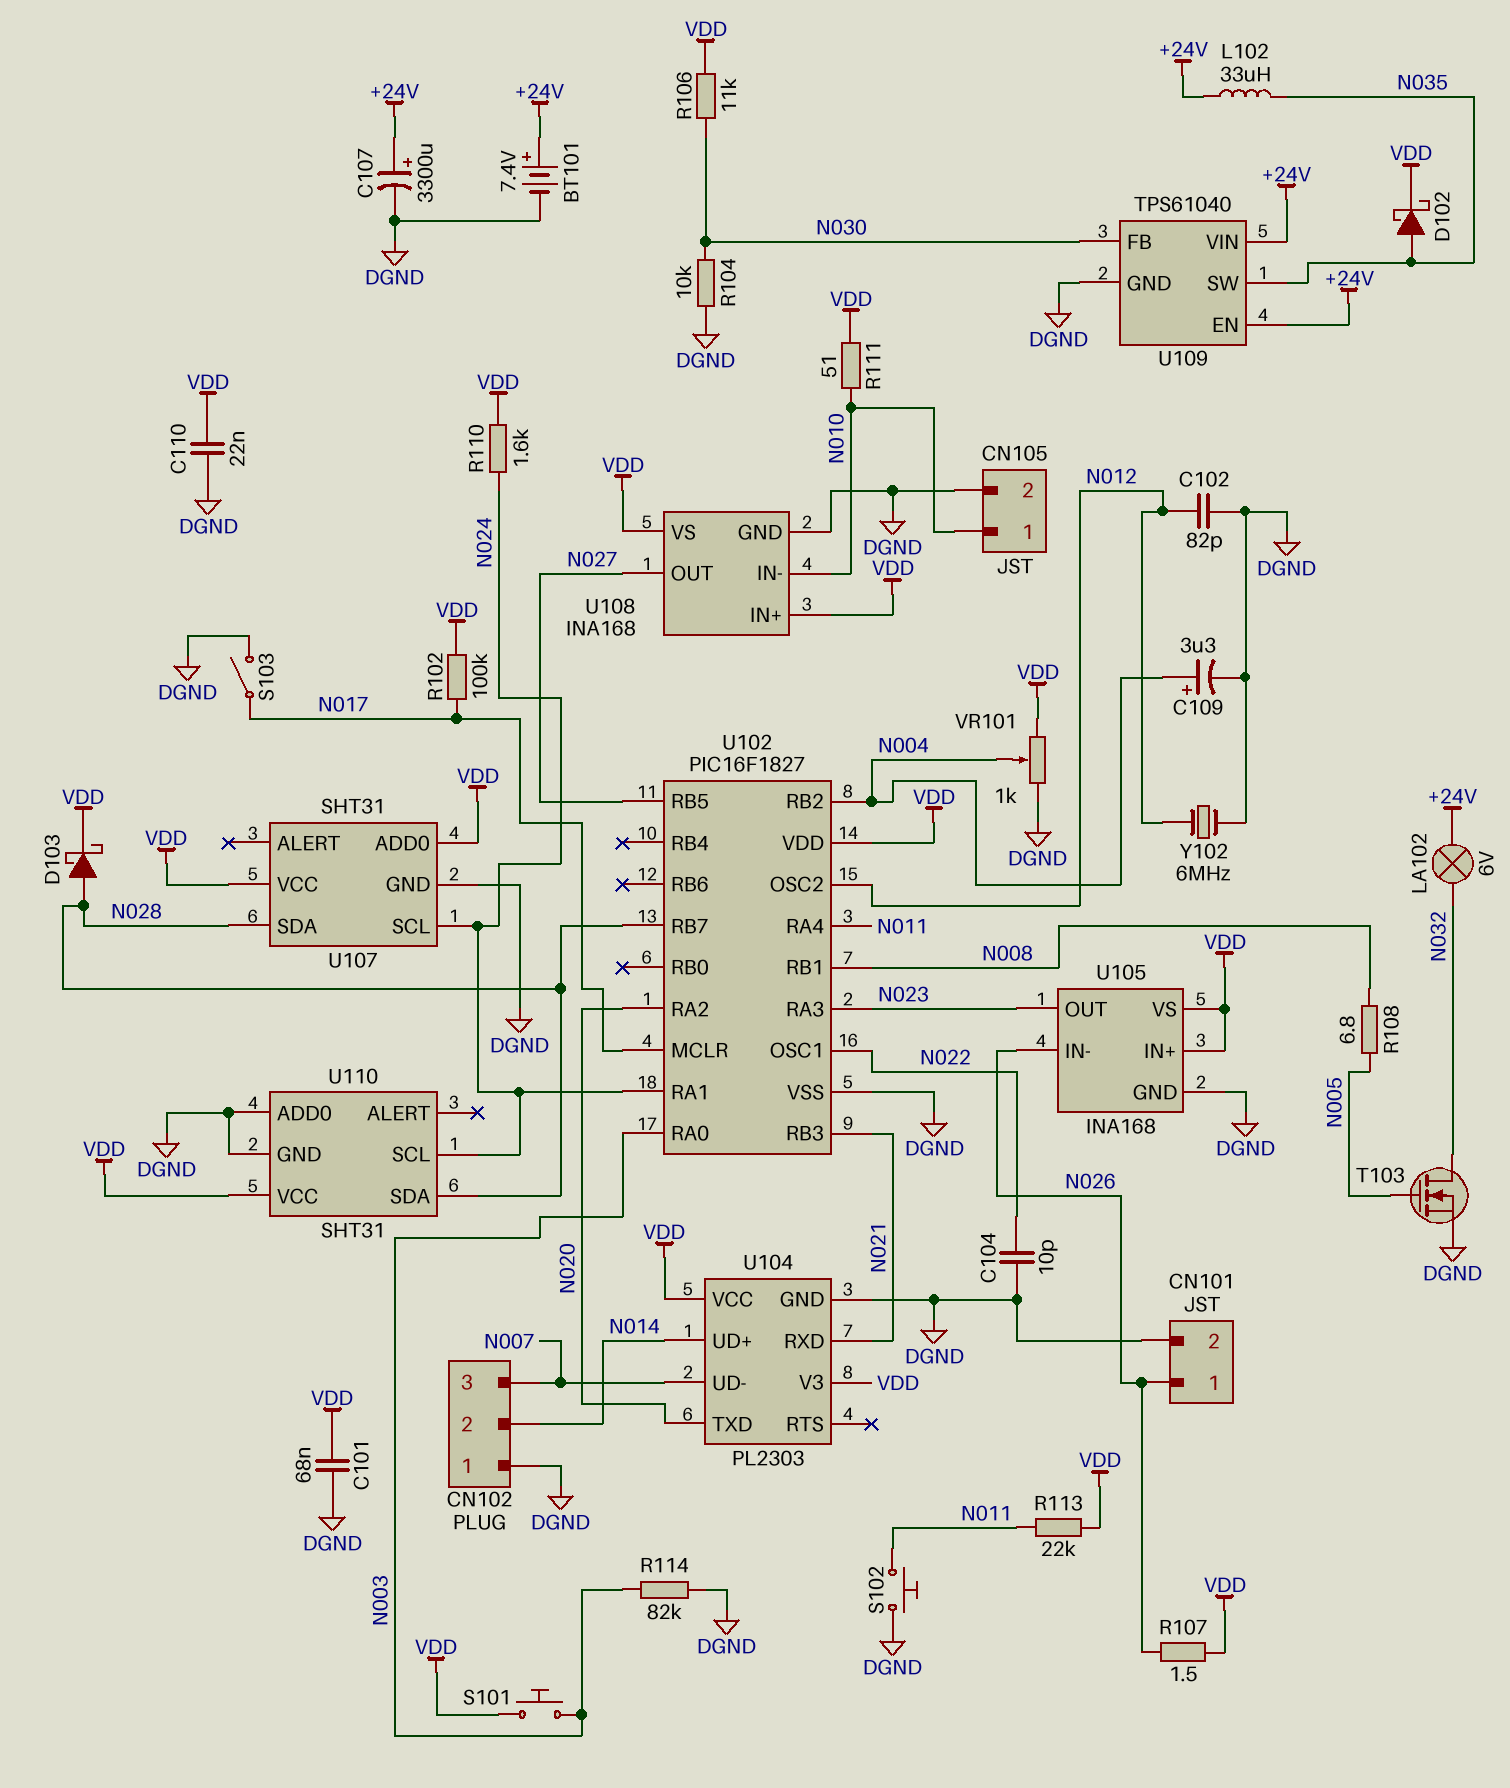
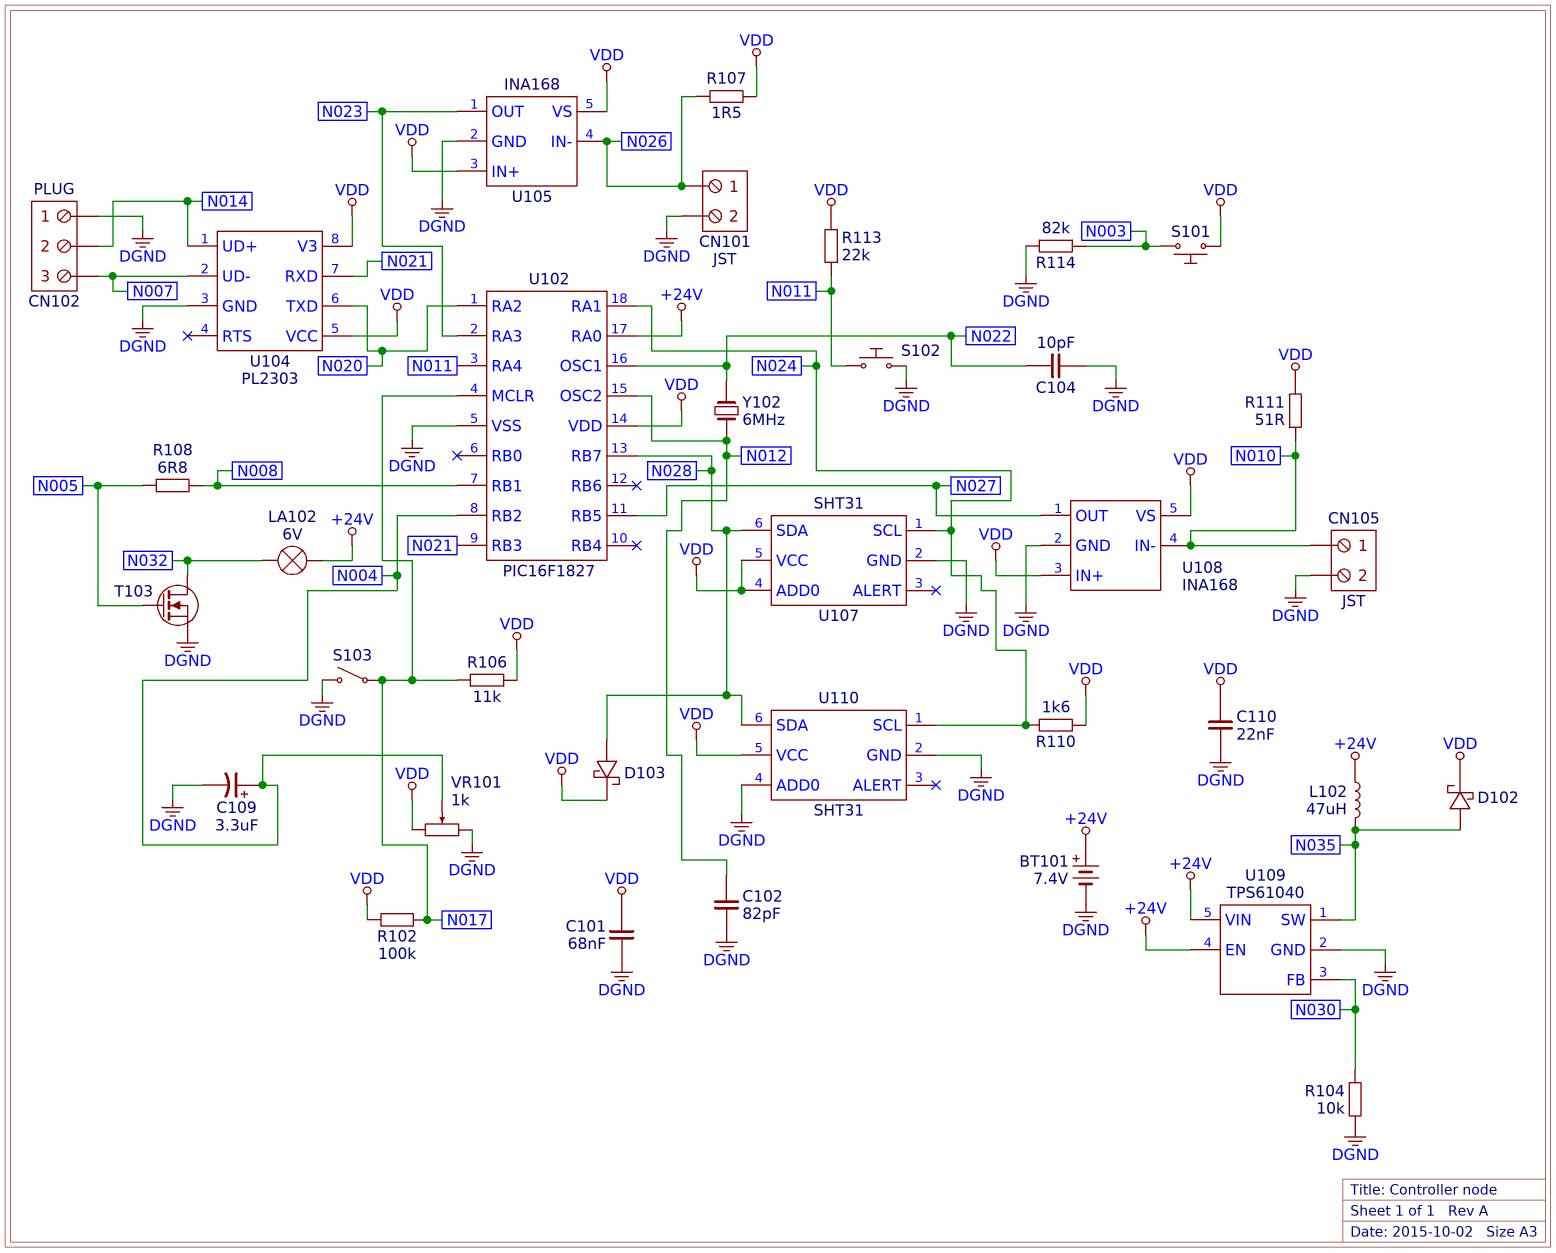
C107: 3300uF (plus +24V, minus DGND) -> none
L102: 33uH (+24V, N035) -> 47uH (+24V, N035)
R106: 11k (N030, VDD) -> 11k (N017, VDD)
U102 pin RA0: N003 -> +24V
Y102: 6MHz (DGND, N012) -> 6MHz (N012, N022)

